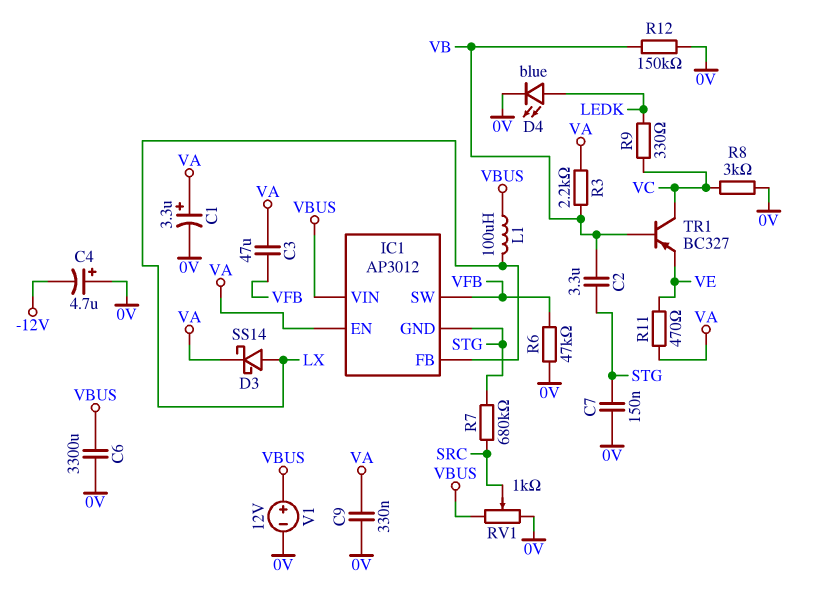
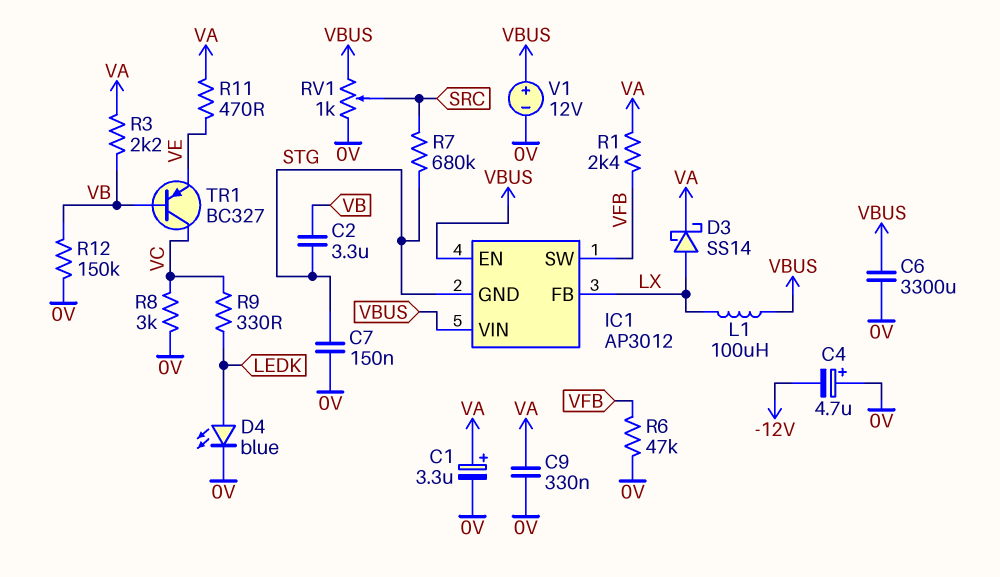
C3: 47uF (VA, VFB) -> none
IC1 pin EN: VA -> VBUS
R1: none -> 2.4k (VA, VFB)

